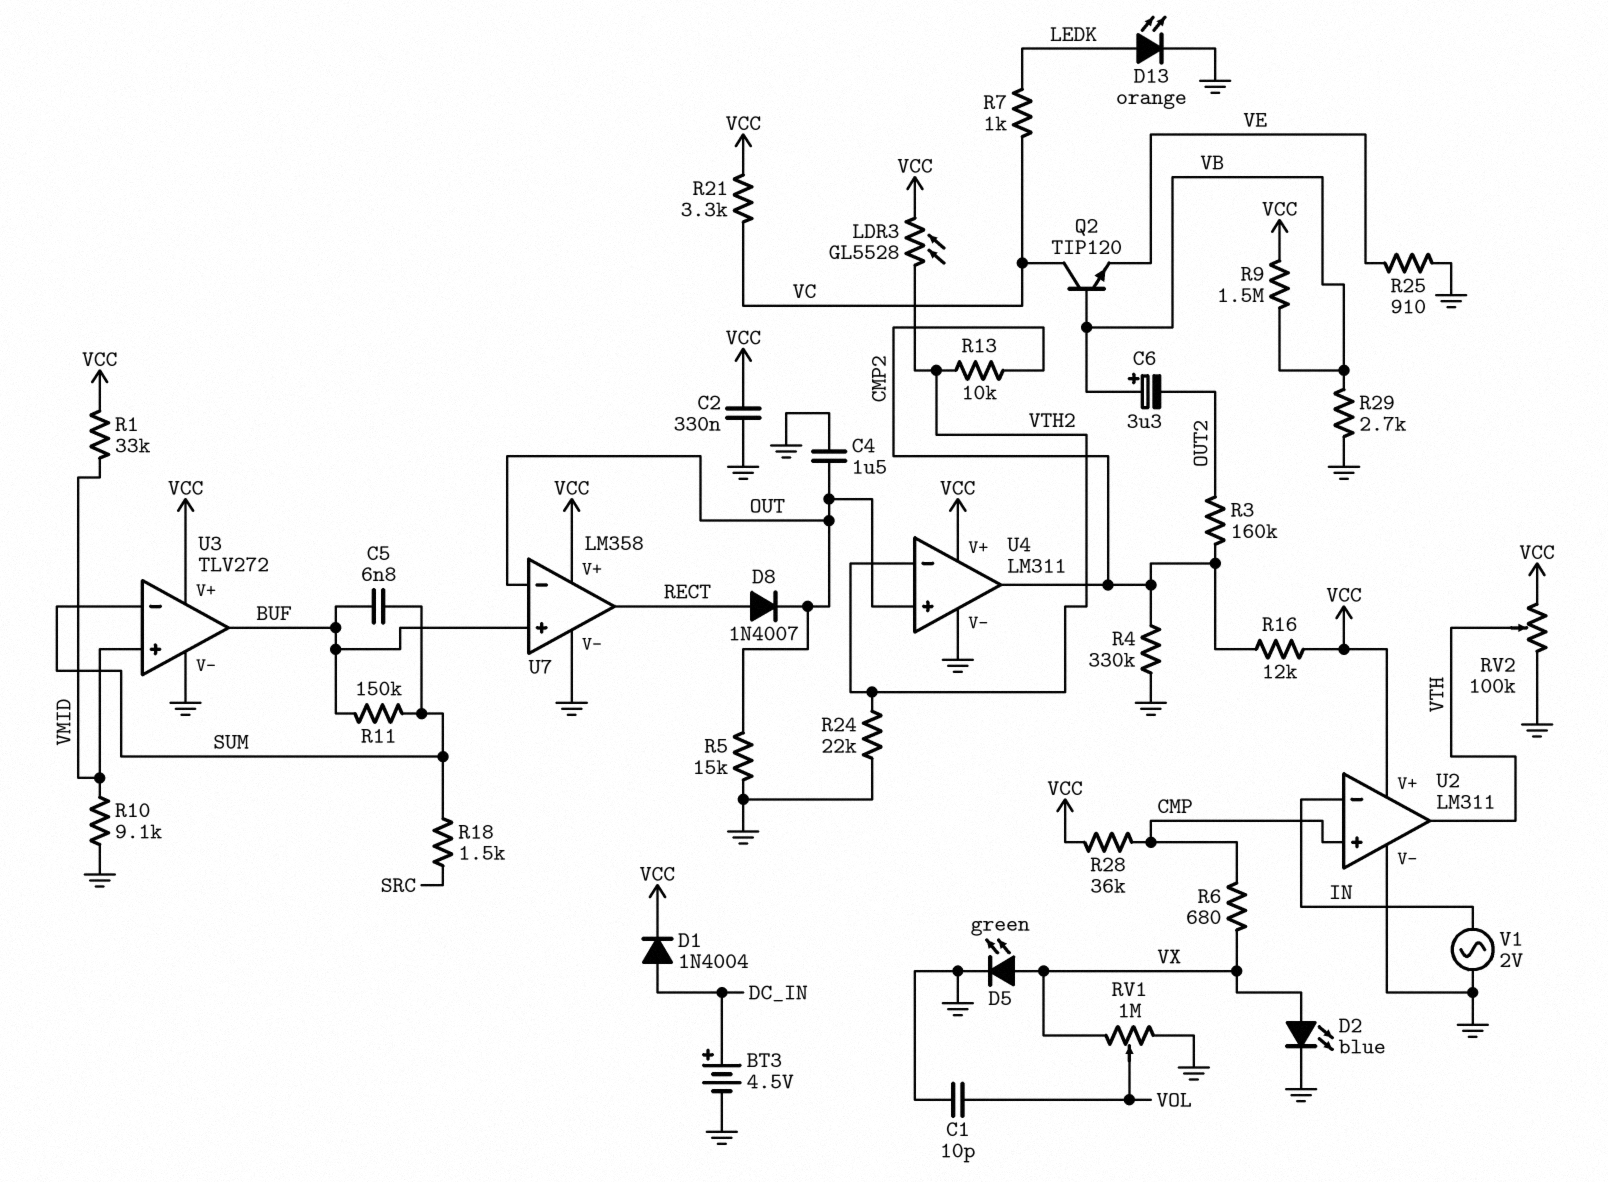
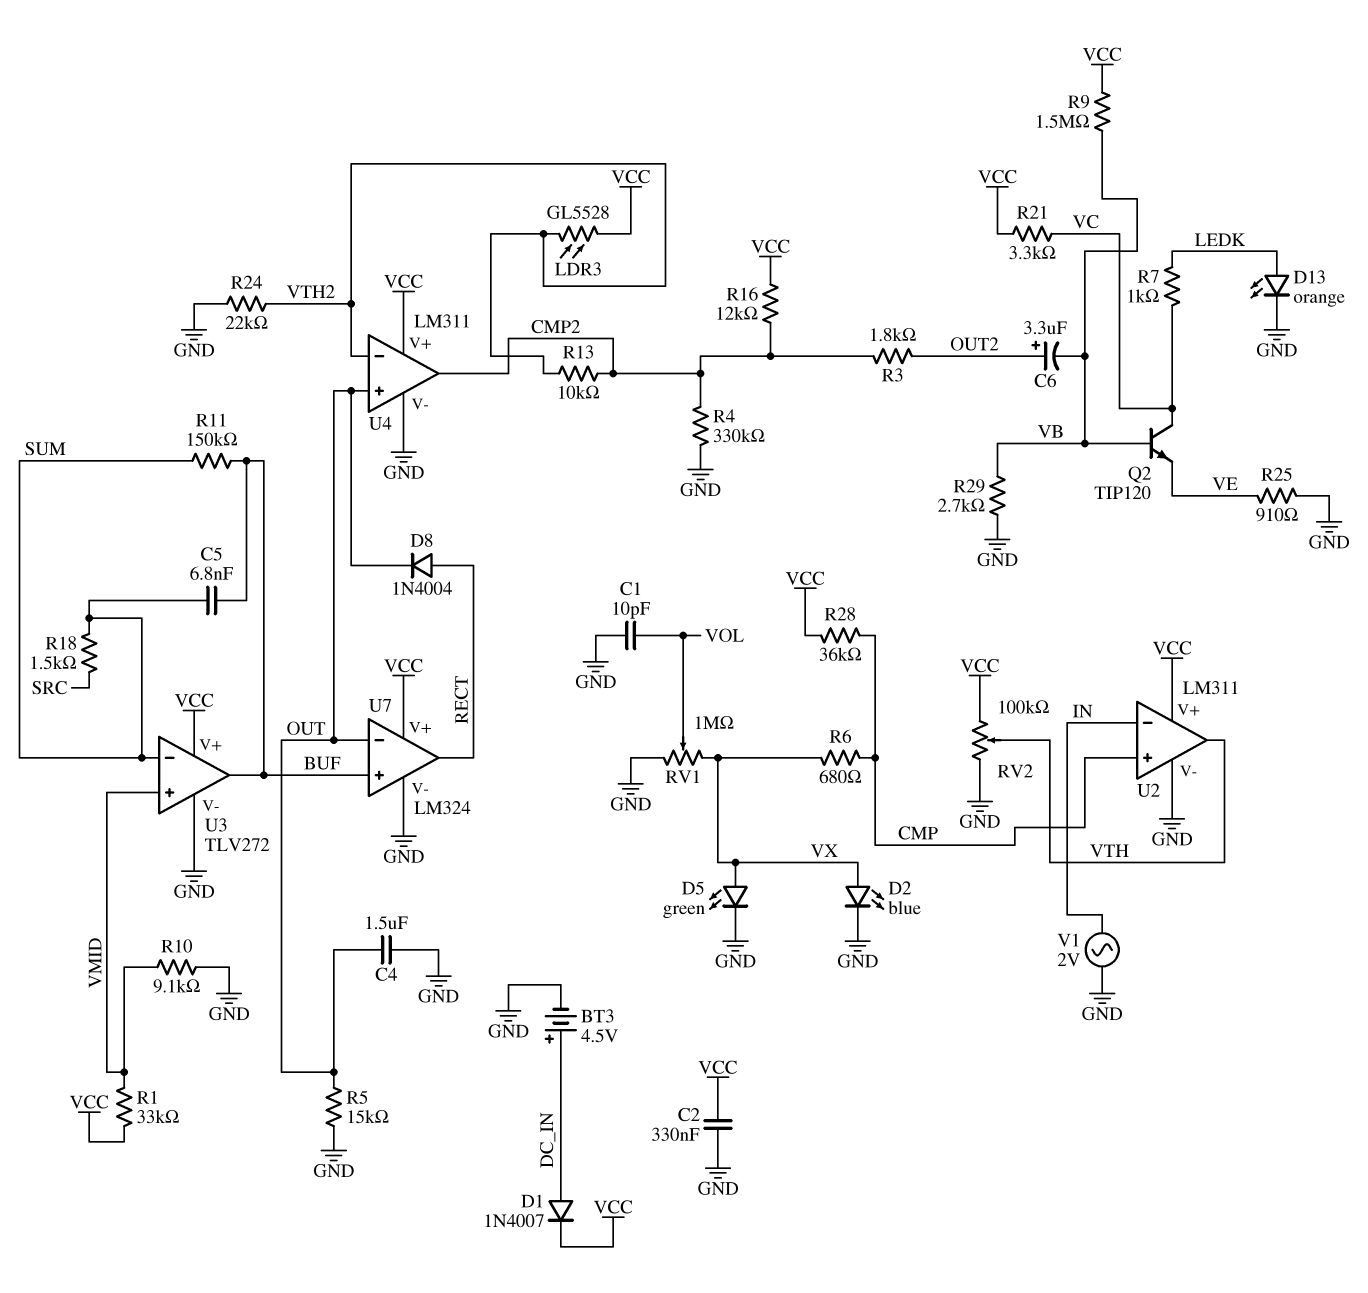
C6: 3.3uF (plus VB, minus OUT2) -> 3.3uF (plus OUT2, minus VB)
D1: diode 1N4004 (A DC_IN, K VCC) -> diode 1N4007 (A DC_IN, K VCC)
D8: diode 1N4007 (A RECT, K OUT) -> diode 1N4004 (A RECT, K OUT)
R3: 160k (CMP2, OUT2) -> 1.8k (CMP2, OUT2)
U7: LM358 -> LM324

